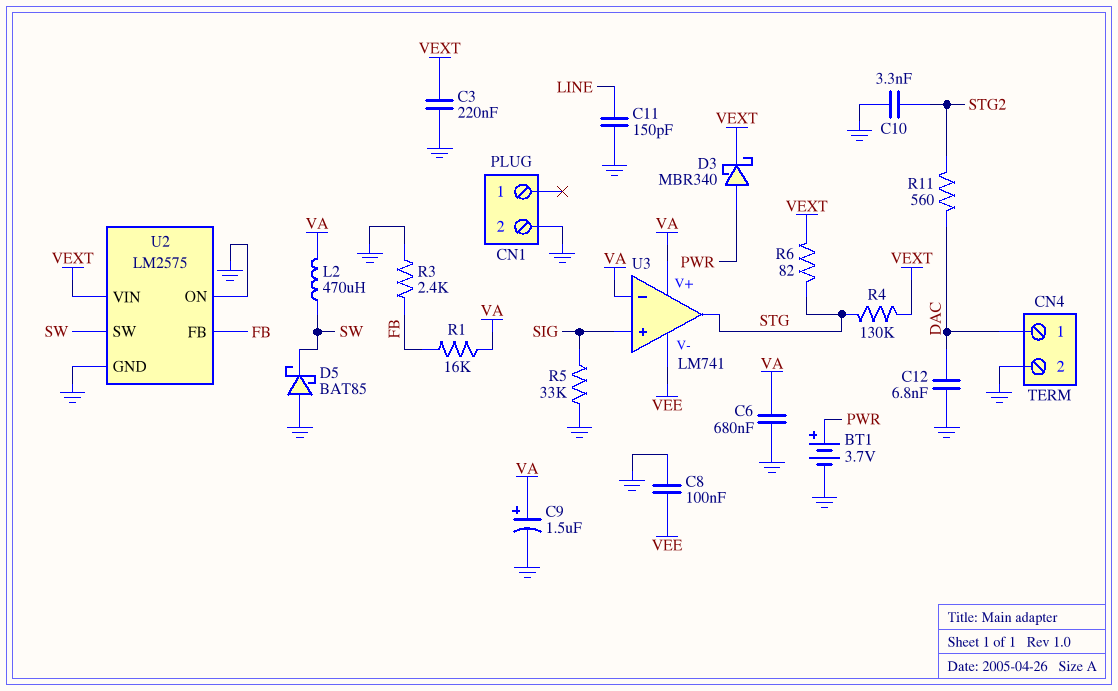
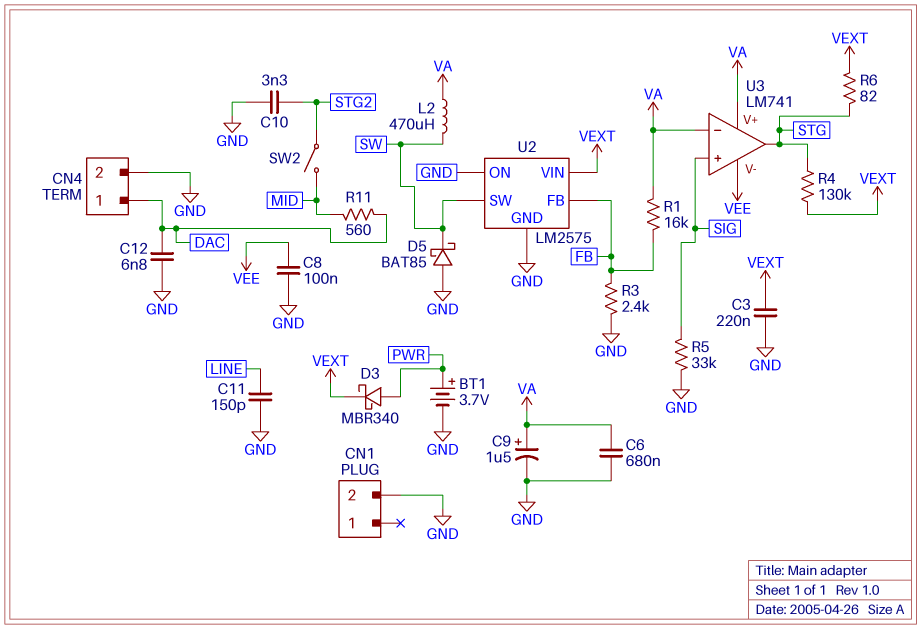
R11: 560 (DAC, STG2) -> 560 (DAC, MID)
SW2: none -> switch (MID, STG2)

